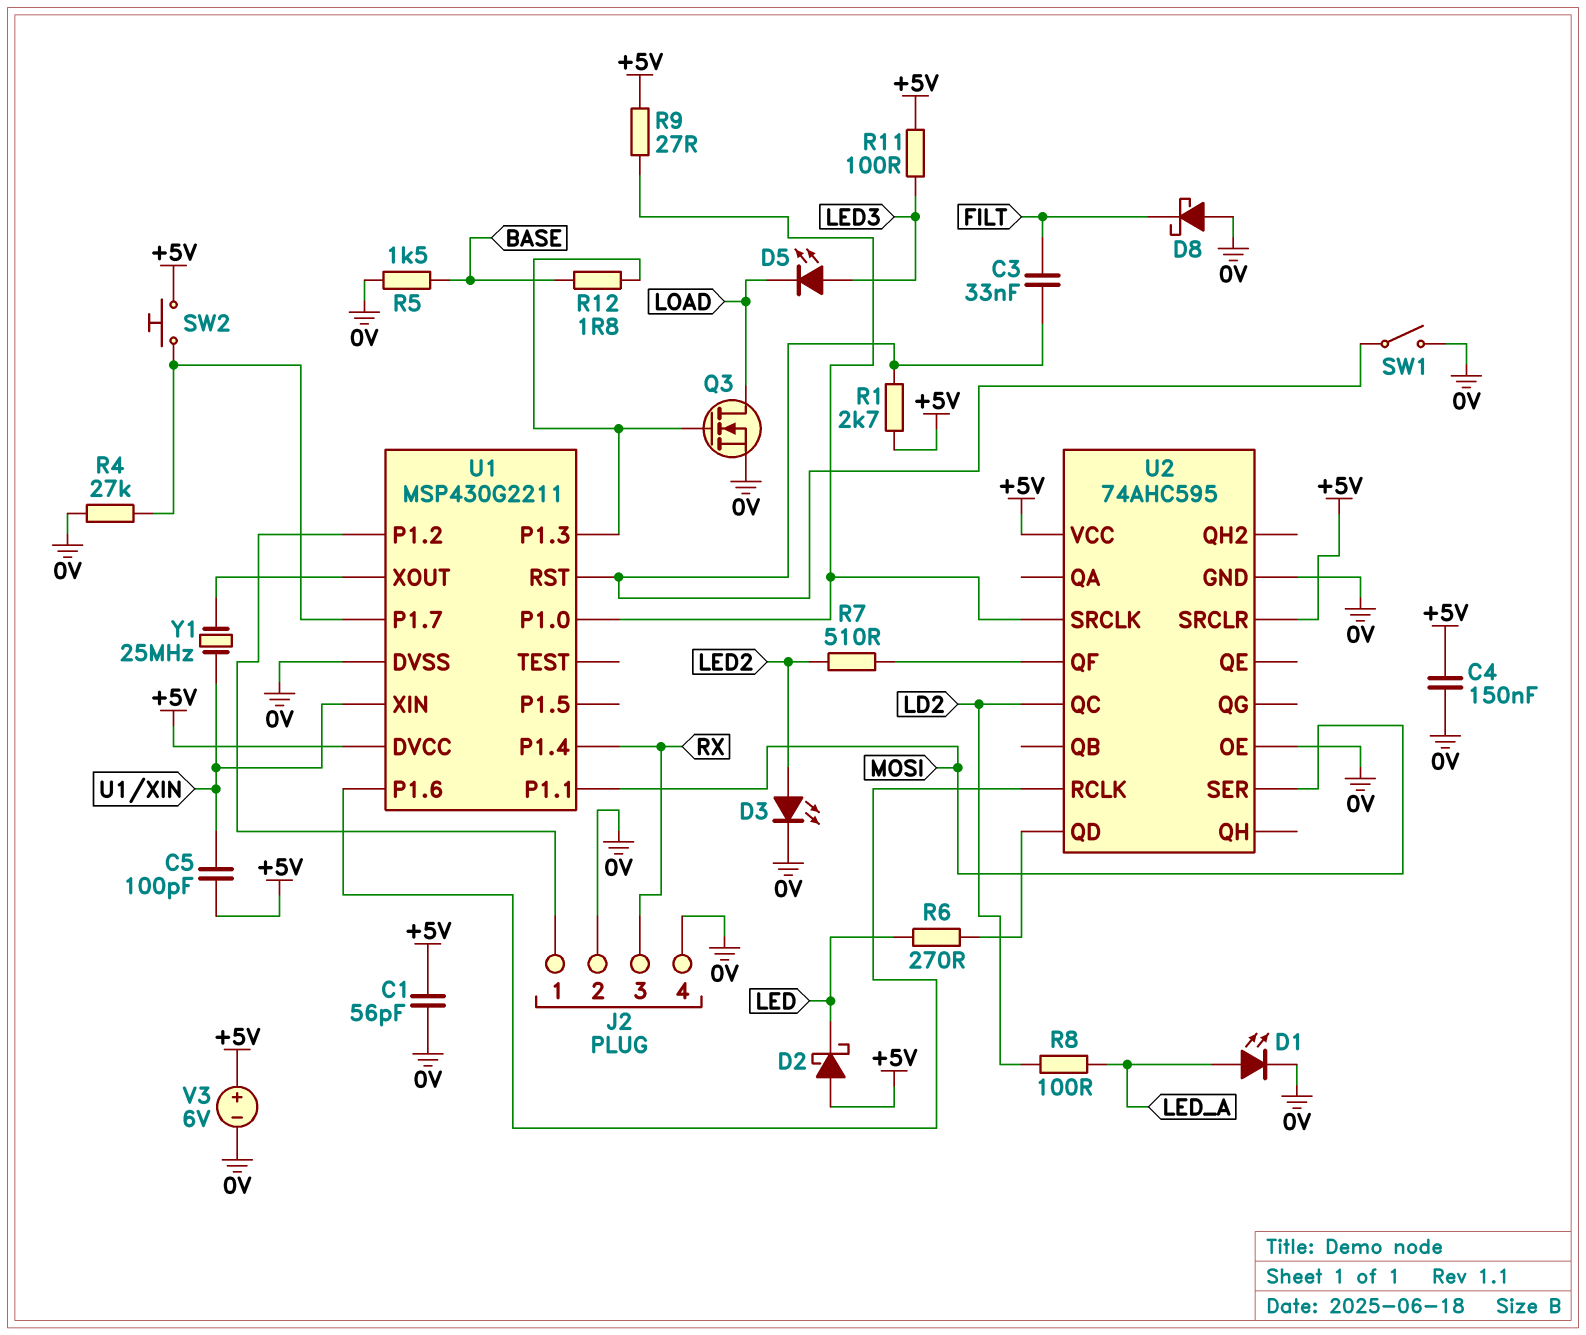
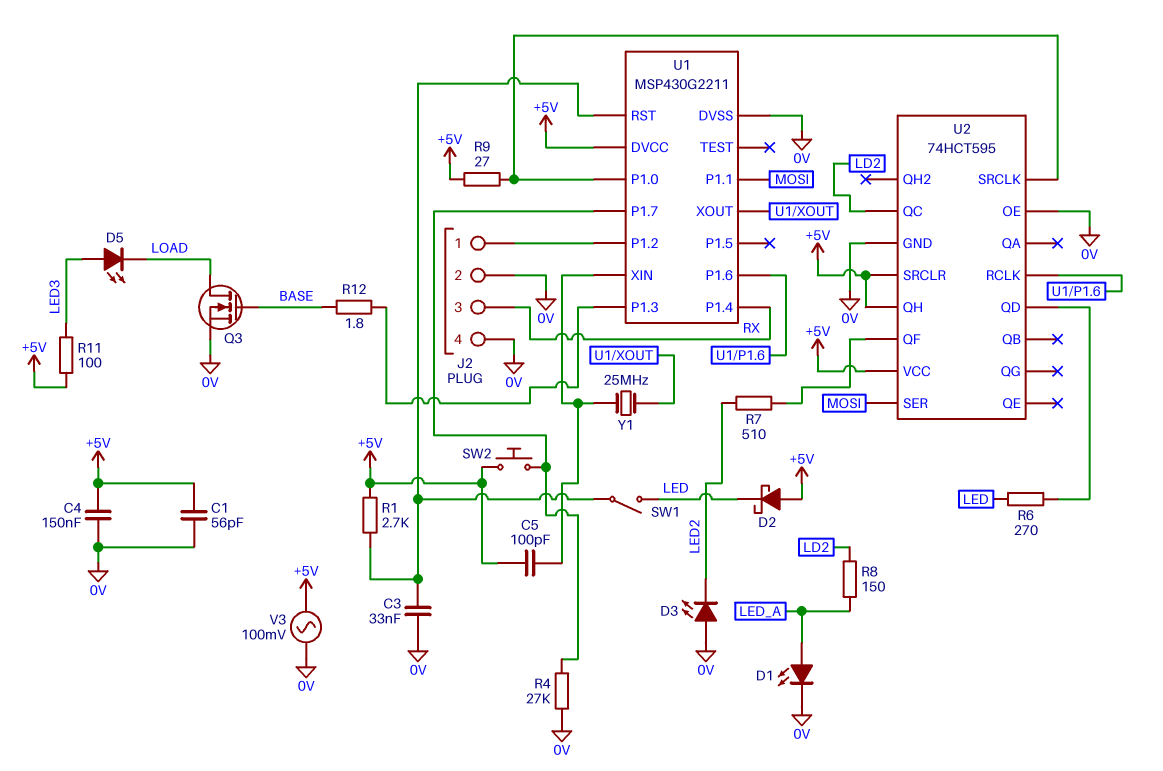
C3: 33nF (FILT, U1/RST) -> 33nF (0V, U1/RST)
D3: LED (A LED2, K 0V) -> LED (A 0V, K LED2)
D8: schottky (A 0V, K FILT) -> none
Q3: NMOS (G U1/P1.3, D LOAD, S 0V) -> NMOS (G BASE, D LOAD, S 0V)
R5: 1.5k (0V, BASE) -> none
R8: 100 (LD2, LED_A) -> 150 (LD2, LED_A)
SW1: switch (0V, U1/RST) -> switch (LED, U1/RST)
U2: 74AHC595 -> 74HCT595
U2 pin QH: none -> +5V
V3: 6V (plus +5V, minus 0V) -> AC 100mV (+5V, 0V)

